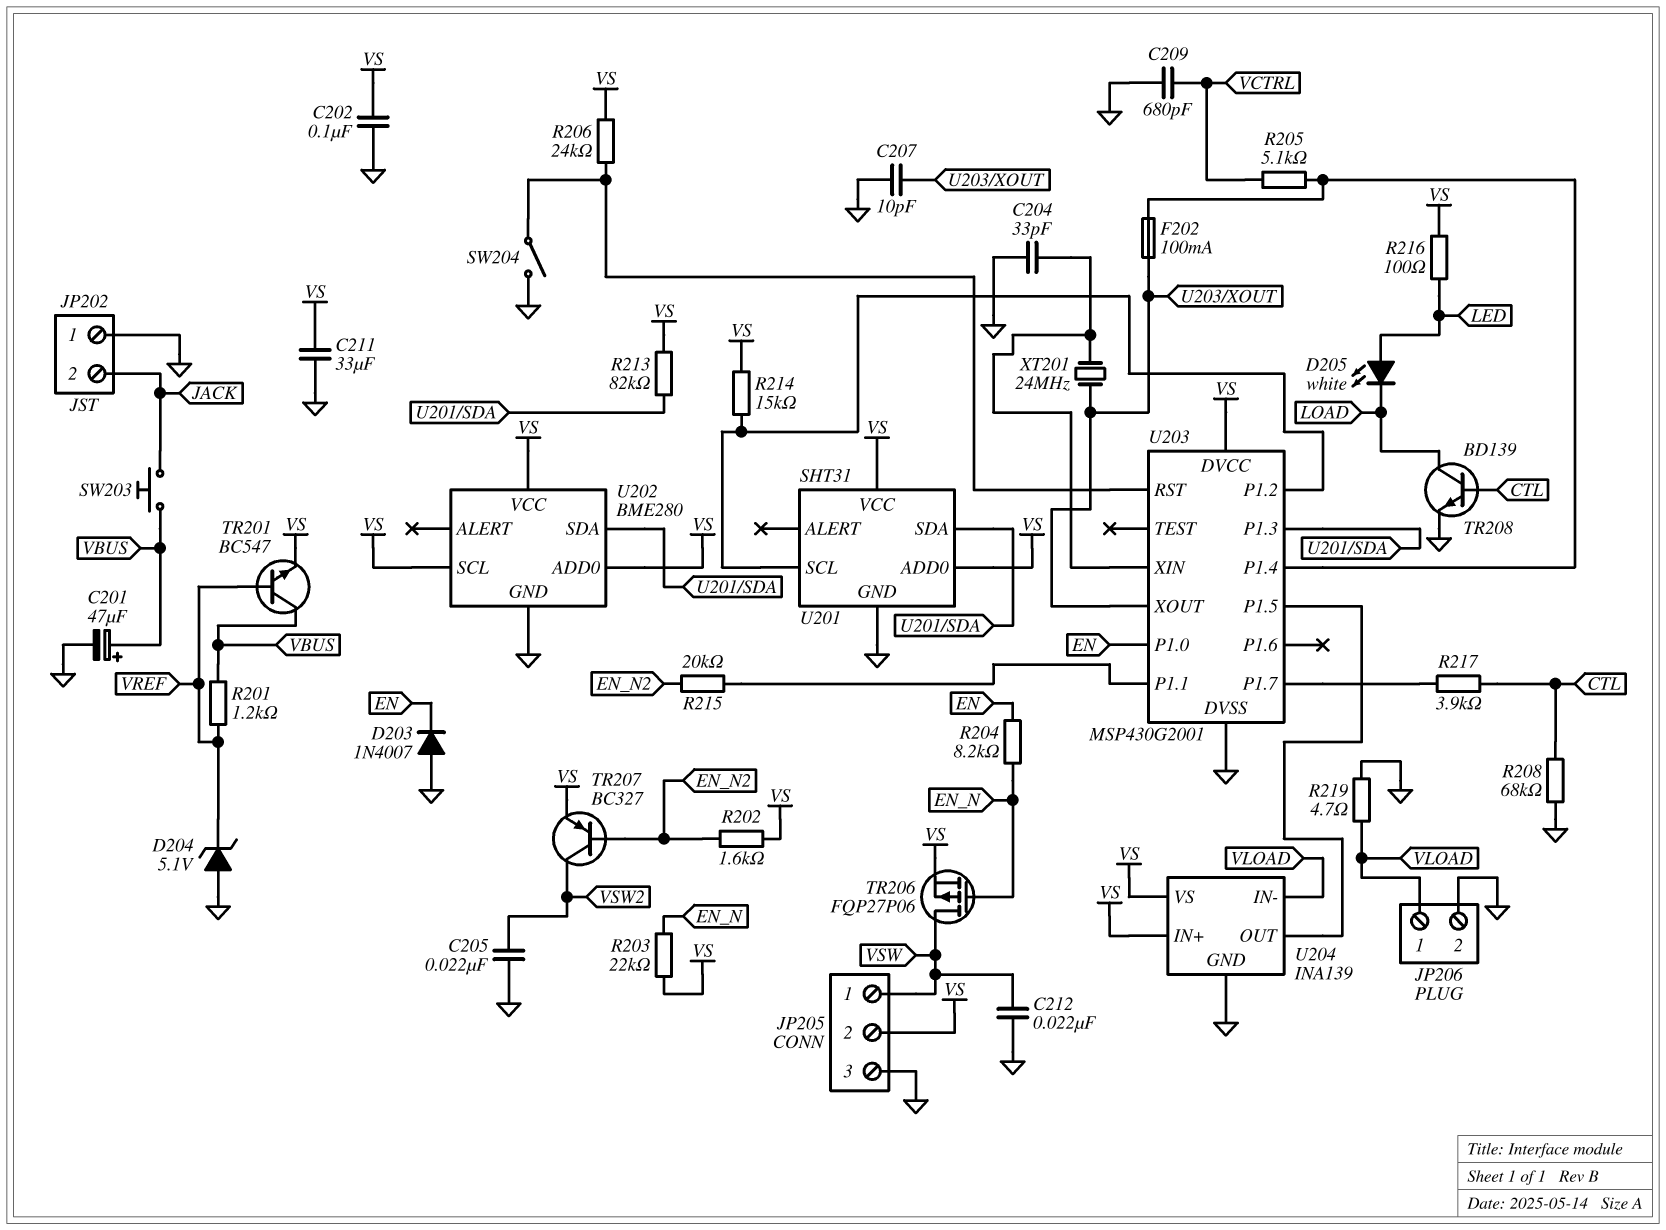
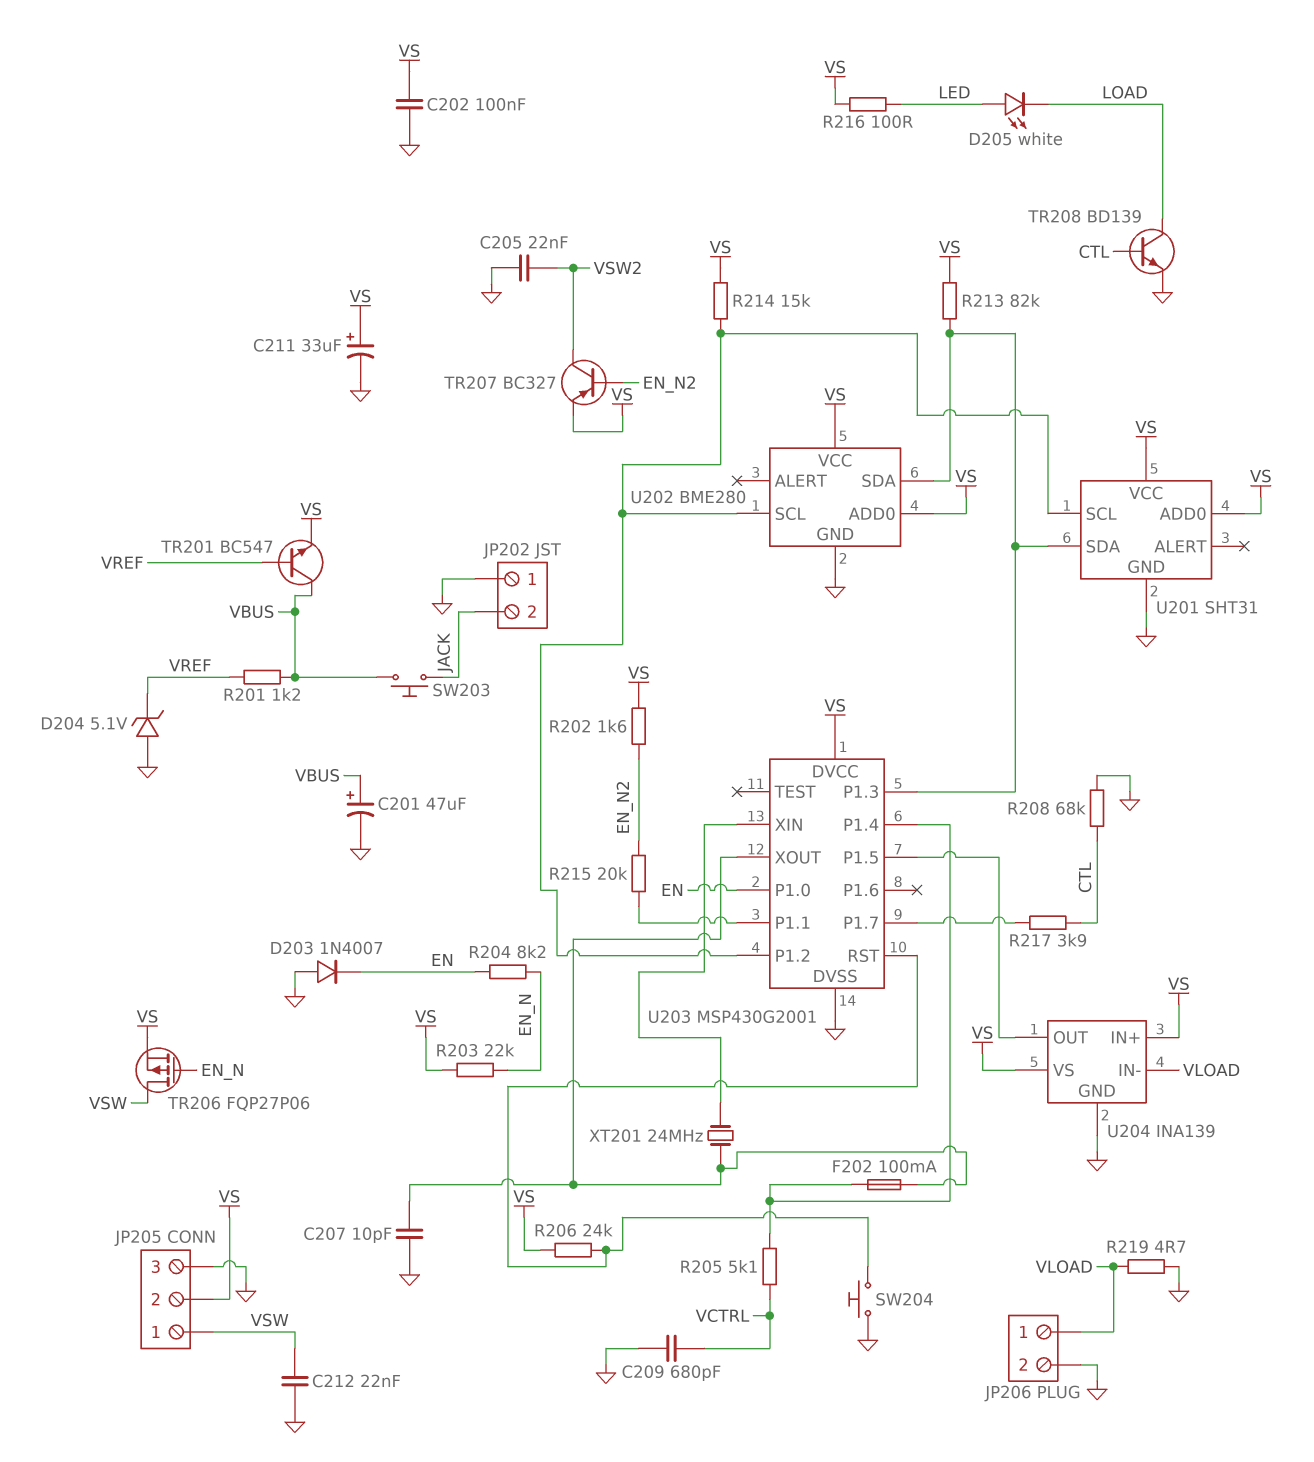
C204: 33pF (GND, U203/XIN) -> none
C211: 33uF (GND, VS) -> 33uF (plus VS, minus GND)
SW204: switch (GND, U203/RST) -> button (GND, U203/RST)
U202 pin SCL: VS -> U201/SCL

